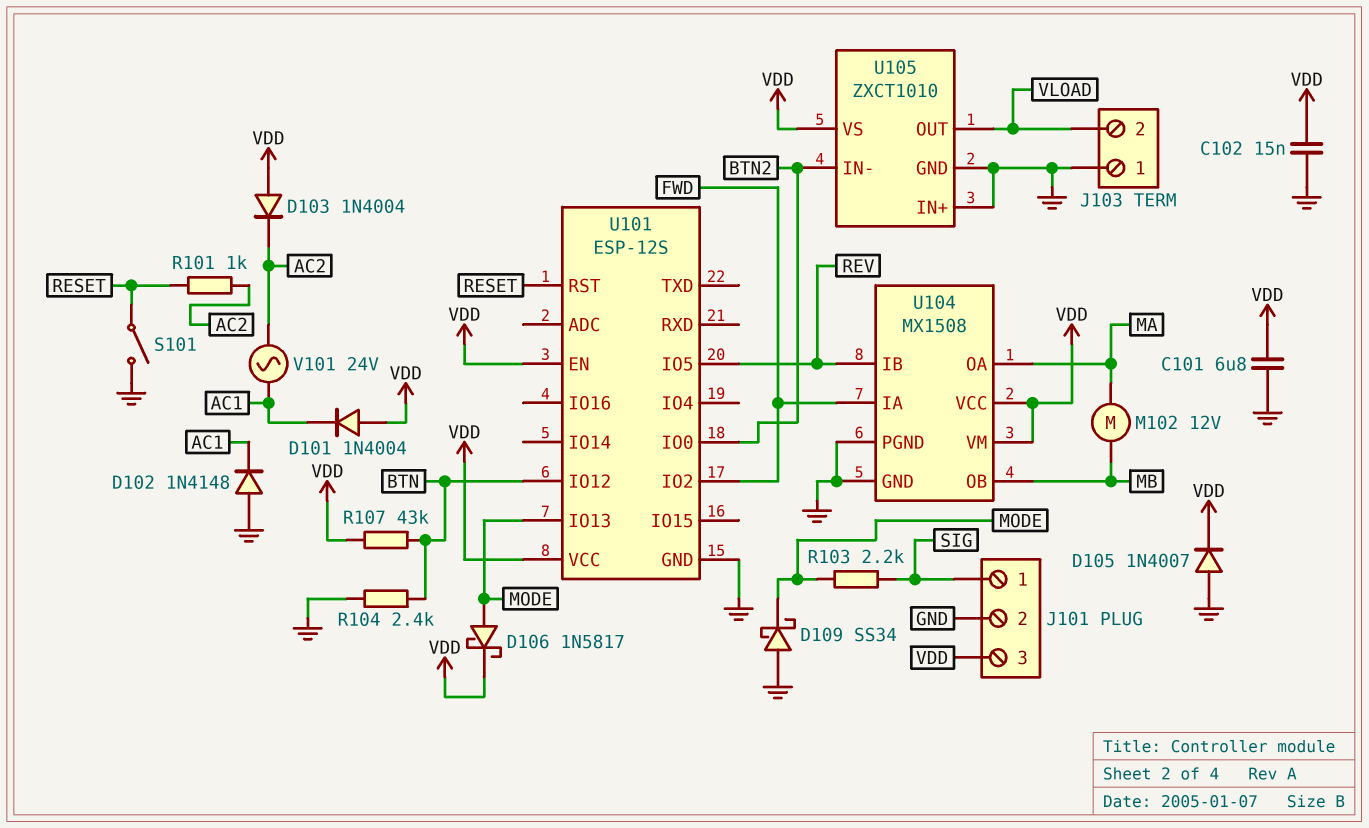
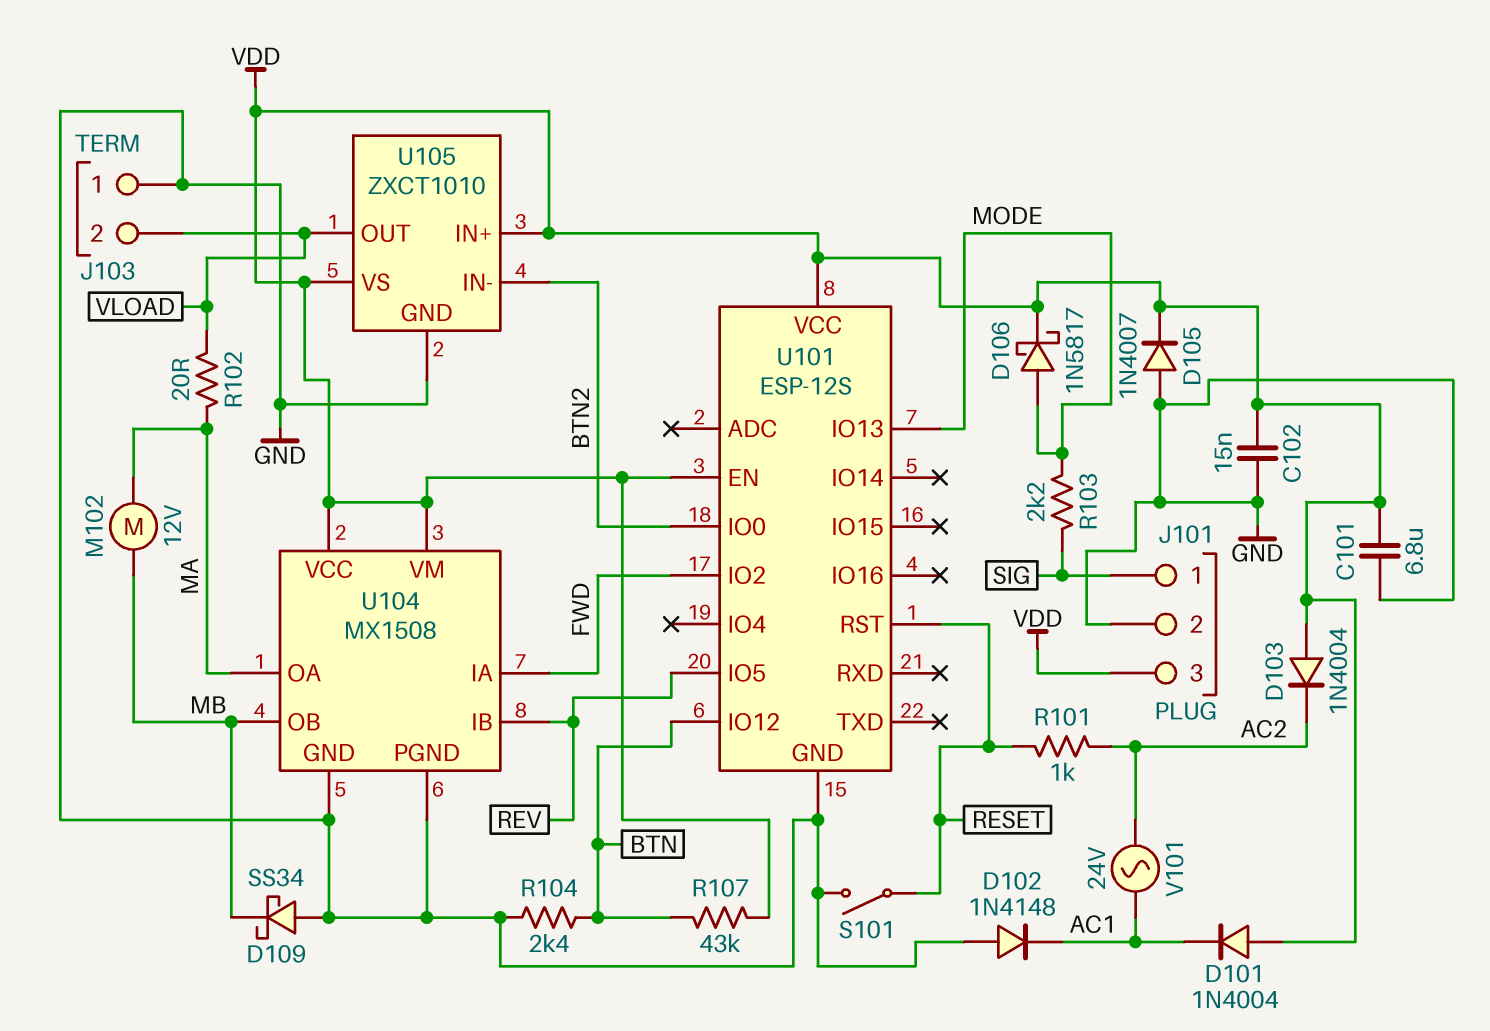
D109: schottky SS34 (A GND, K MODE) -> schottky SS34 (A GND, K MB)
R102: none -> 20 (MA, VLOAD)
U105 pin IN+: GND -> VDD

